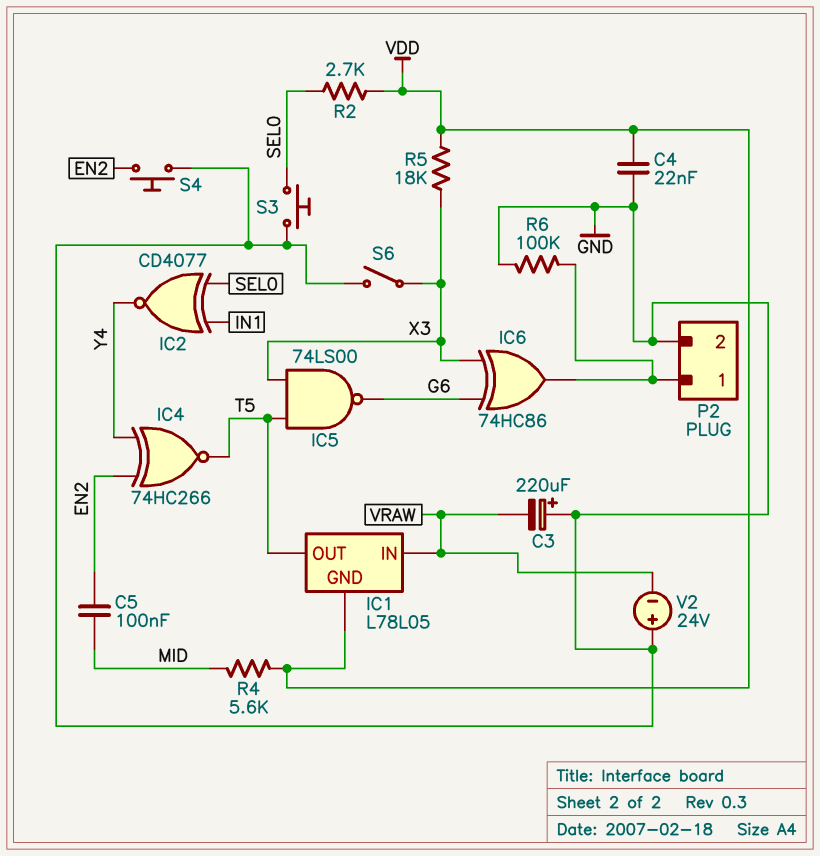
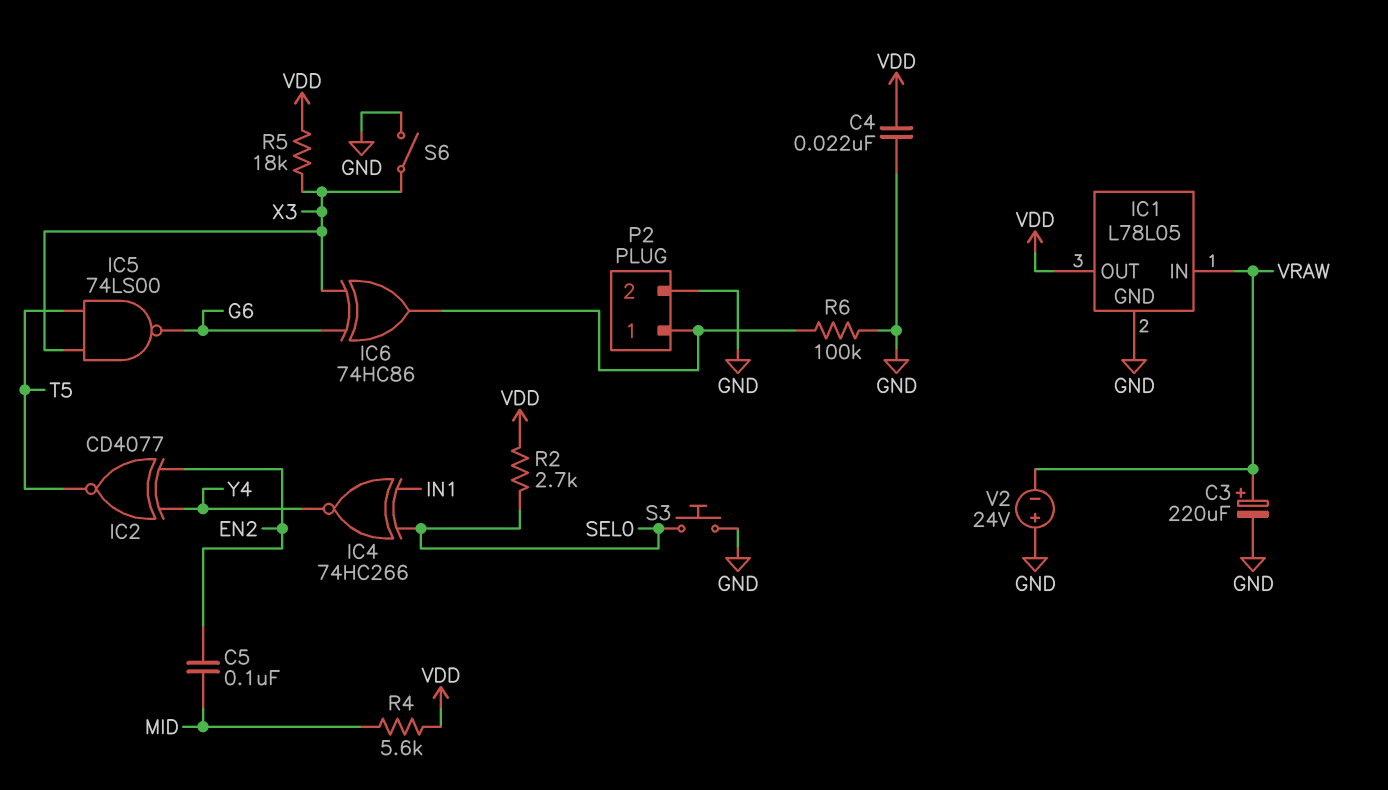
C3: 220uF (plus GND, minus VRAW) -> 220uF (plus VRAW, minus GND)
IC1 pin GND: VDD -> GND
IC1 pin OUT: T5 -> VDD
IC2: XNOR CD4077 (in IN1, in SEL0, out Y4) -> XNOR CD4077 (in EN2, in Y4, out T5)
IC4: XNOR 74HC266 (in EN2, in Y4, out T5) -> XNOR 74HC266 (in IN1, in SEL0, out Y4)
S4: button (EN2, GND) -> none

